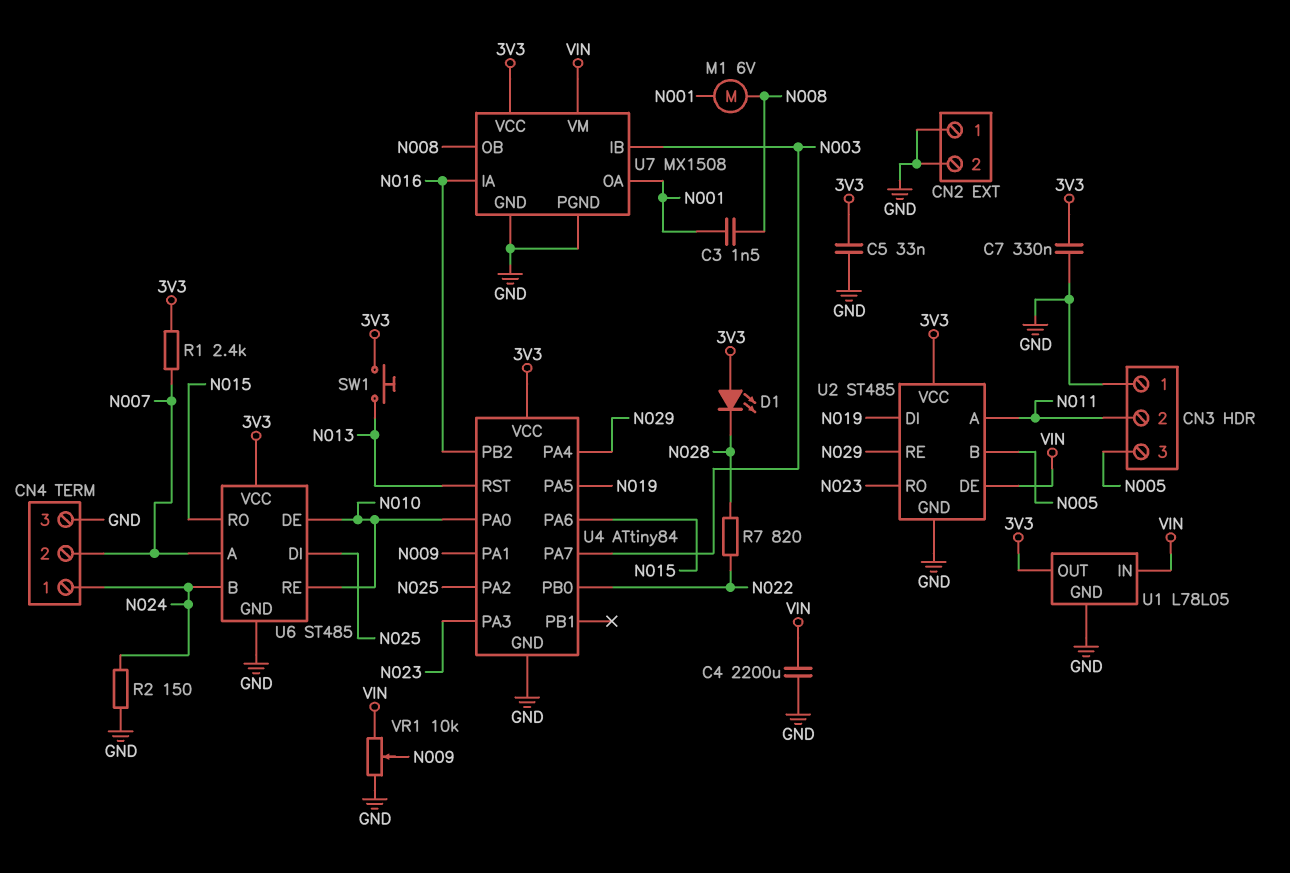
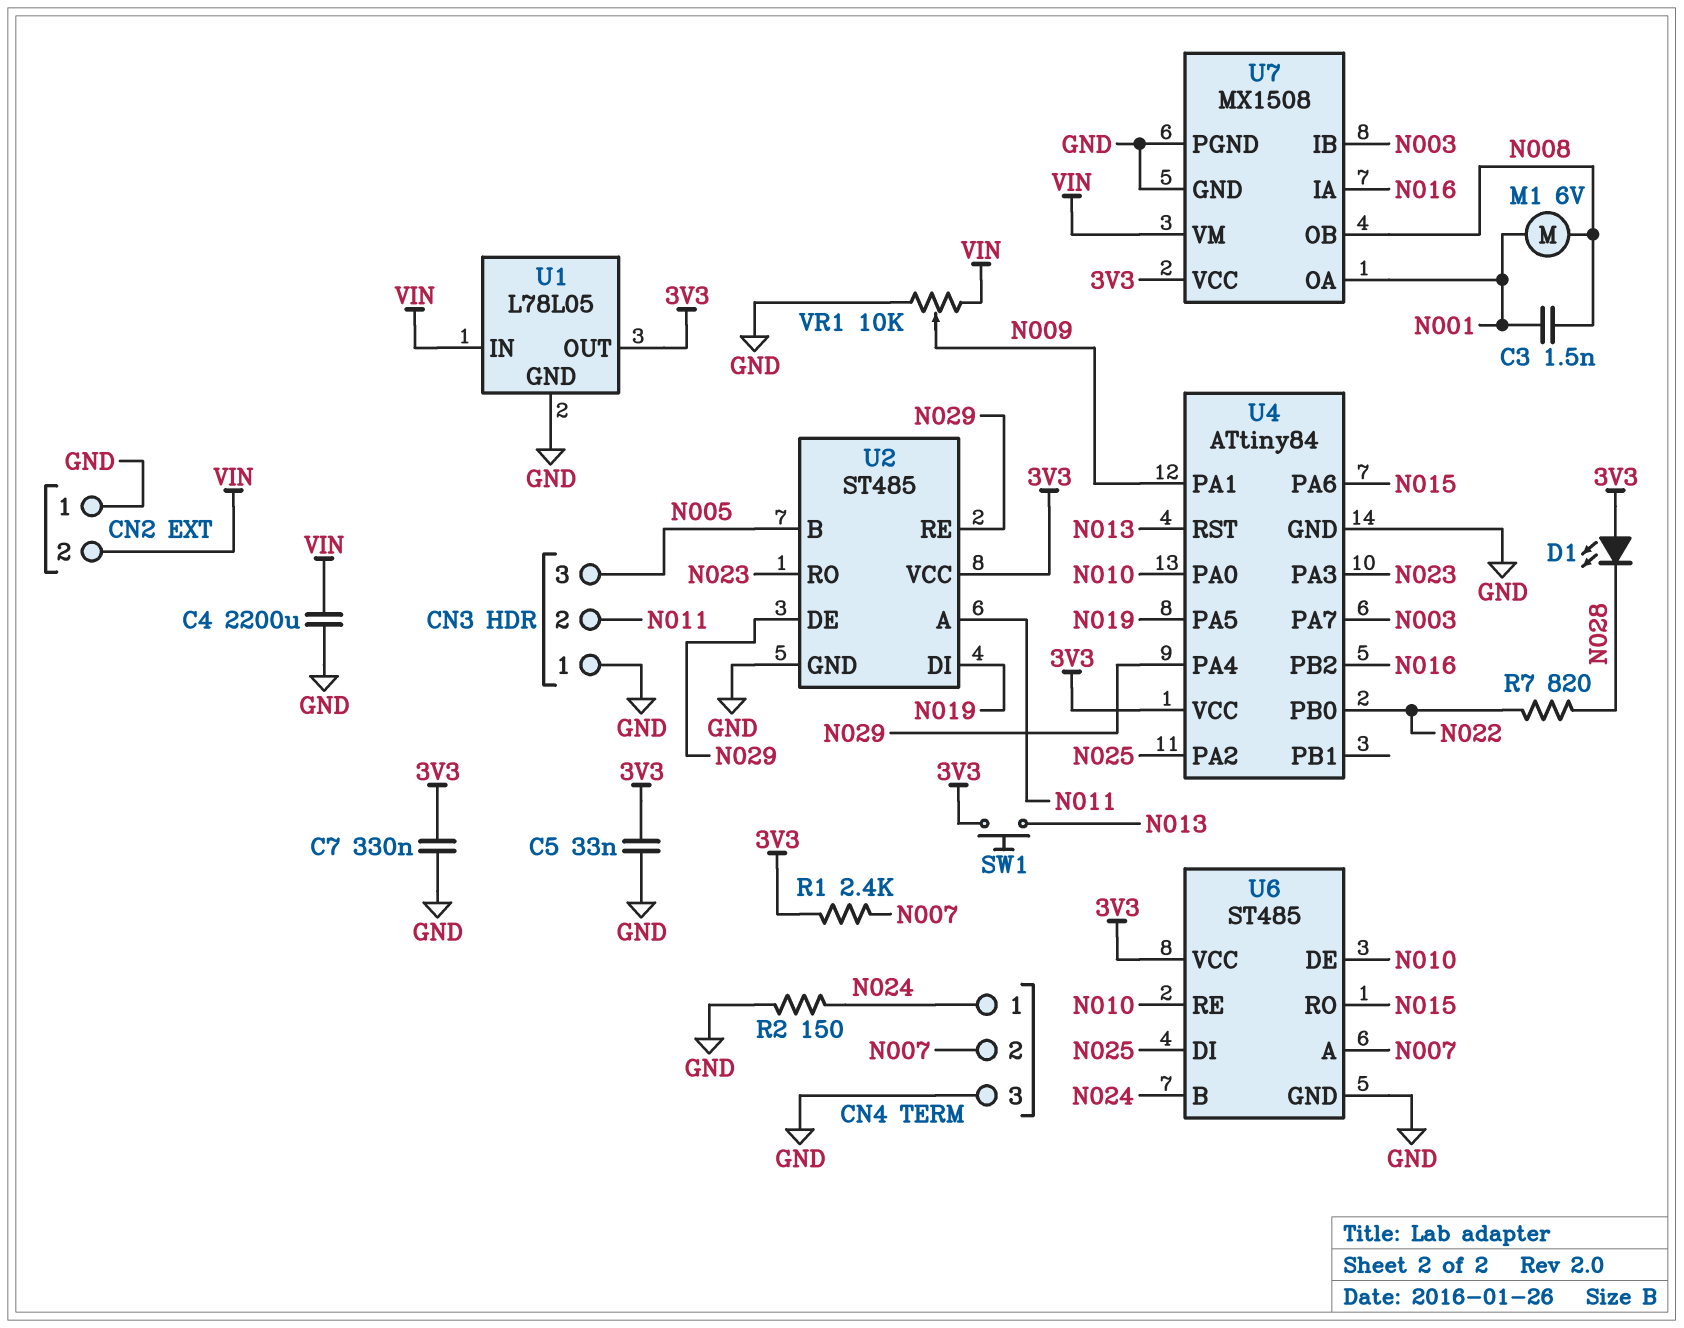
CN2 pin 2: GND -> VIN
U2 pin DE: VIN -> N029

